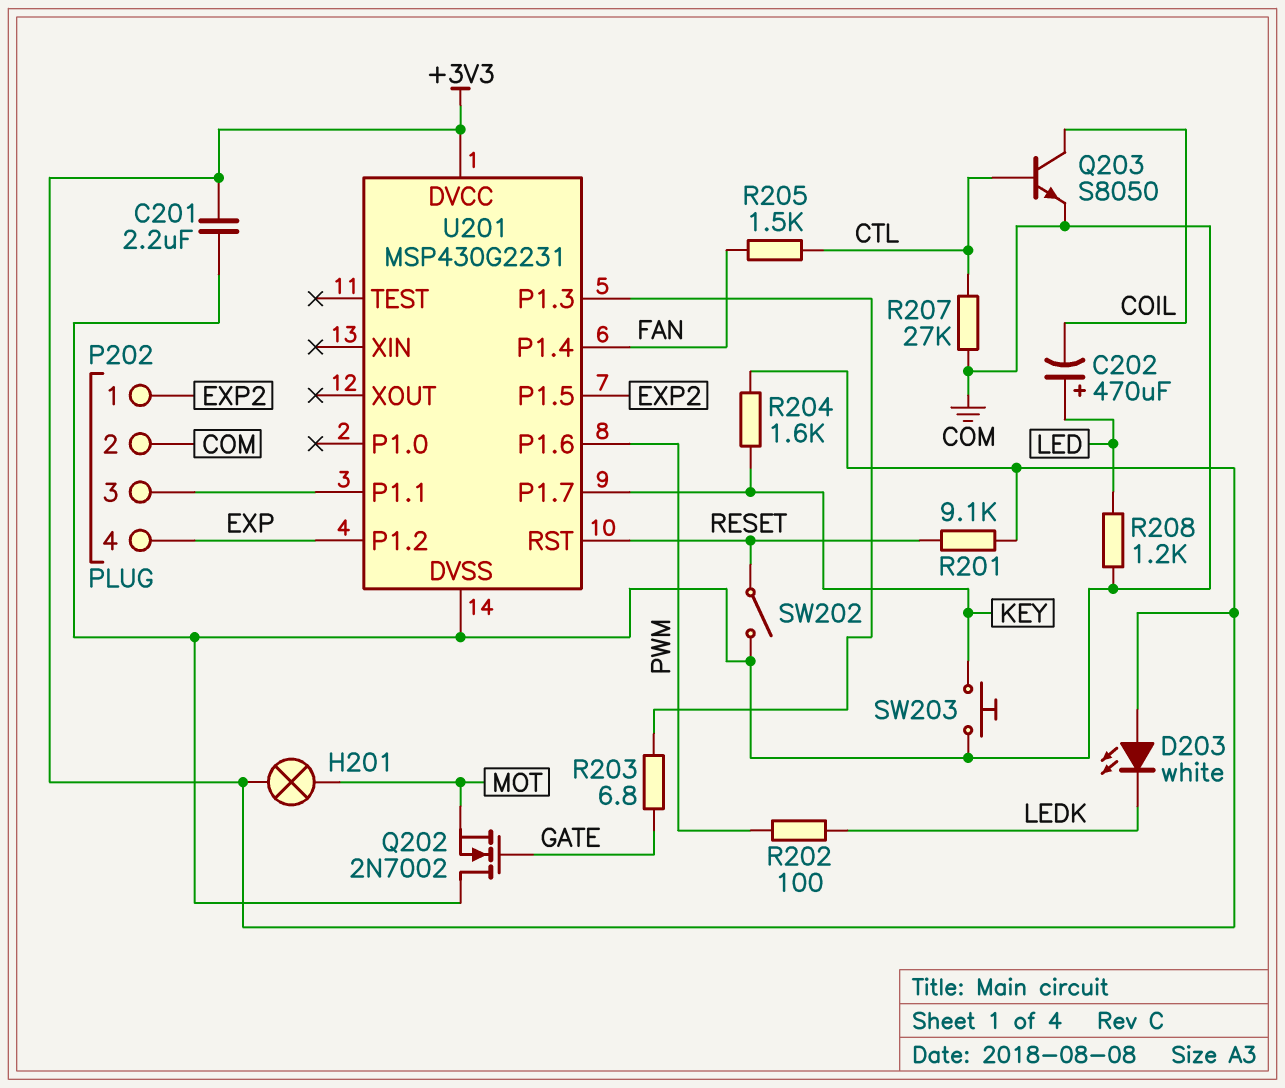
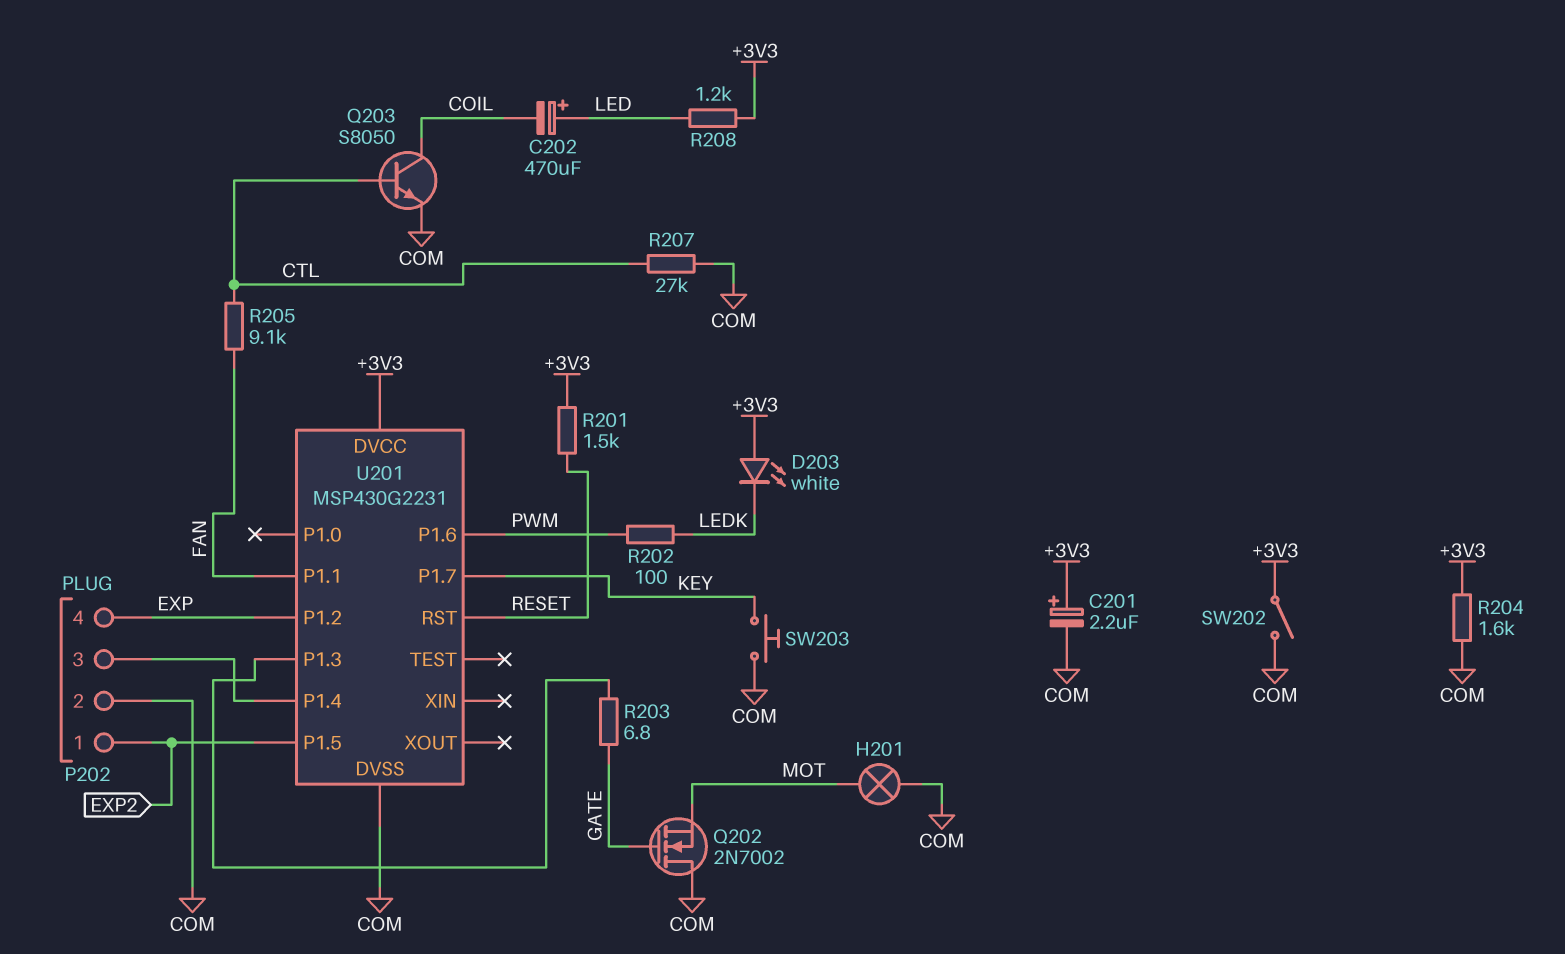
C201: 2.2uF (+3V3, COM) -> 2.2uF (plus +3V3, minus COM)
H201: lamp (+3V3, MOT) -> lamp (COM, MOT)
R201: 9.1k (+3V3, RESET) -> 1.5k (+3V3, RESET)
R204: 1.6k (+3V3, KEY) -> 1.6k (+3V3, COM)
R205: 1.5k (CTL, FAN) -> 9.1k (CTL, FAN)
R208: 1.2k (COM, LED) -> 1.2k (+3V3, LED)
SW202: switch (COM, RESET) -> switch (+3V3, COM)
U201 pin P1.1: P202/3 -> FAN
U201 pin P1.4: FAN -> P202/3

